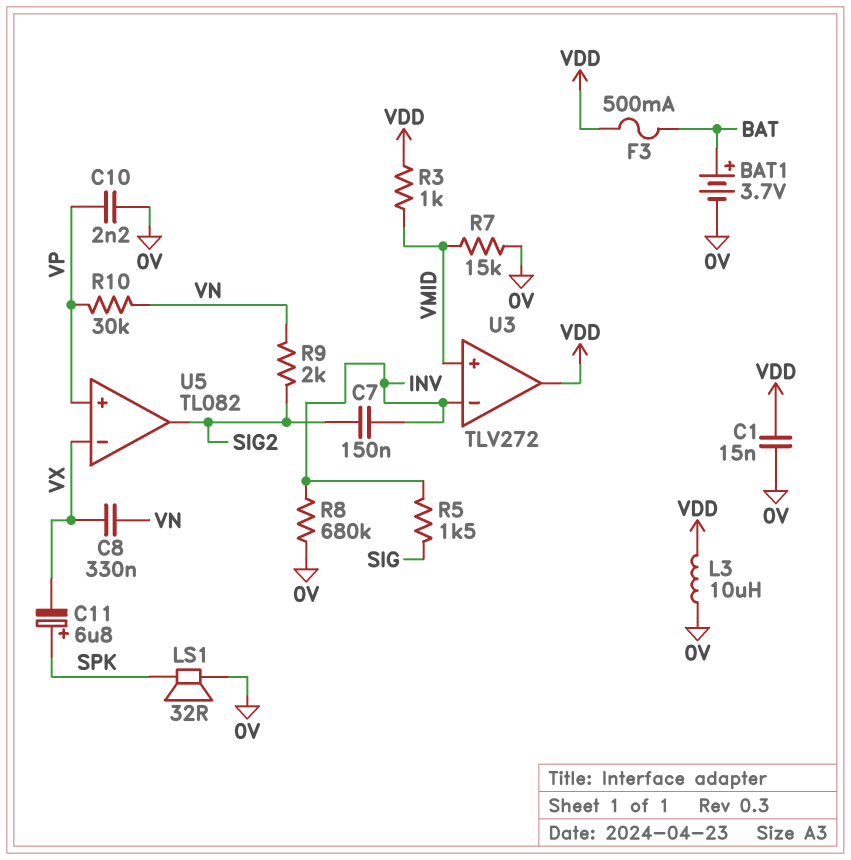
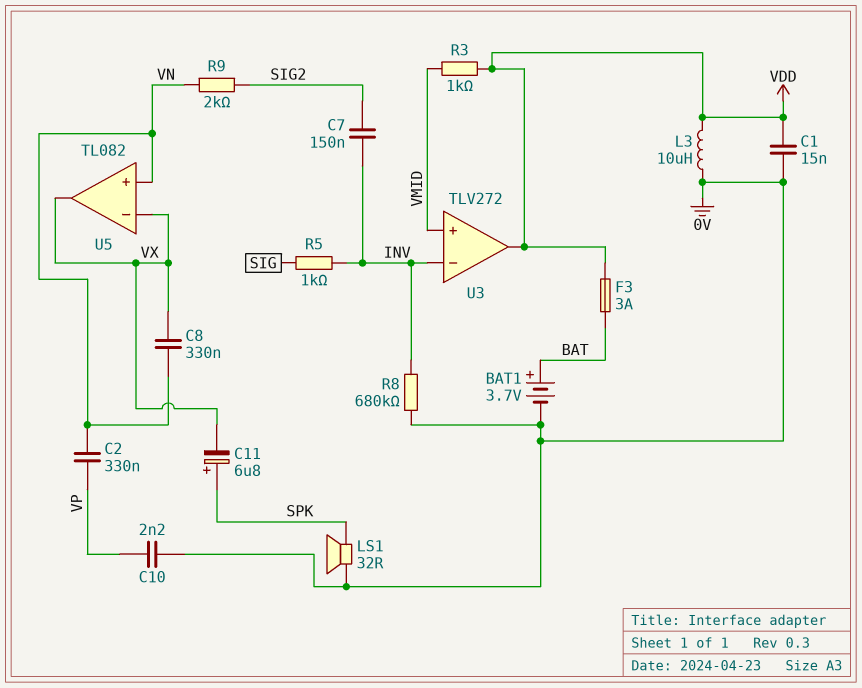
C2: none -> 330nF (VN, VP)
F3: 500mA (BAT, VDD) -> 3A (BAT, VDD)
R5: 1.5k (INV, SIG) -> 1k (INV, SIG)
R7: 15k (0V, VMID) -> none
R10: 30k (VN, VP) -> none
U5 pin in+: VP -> VN
U5 pin out: SIG2 -> VX

